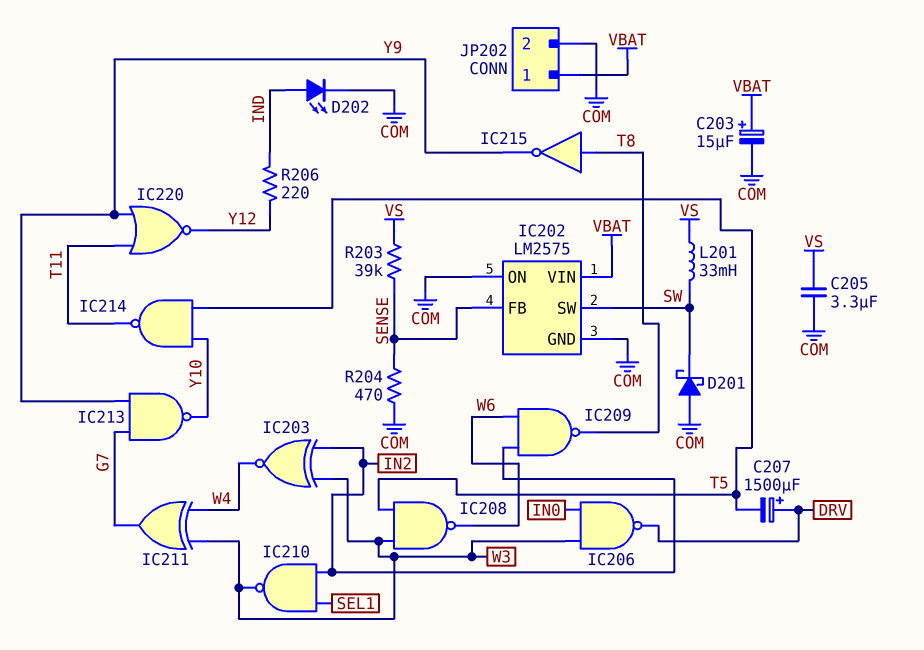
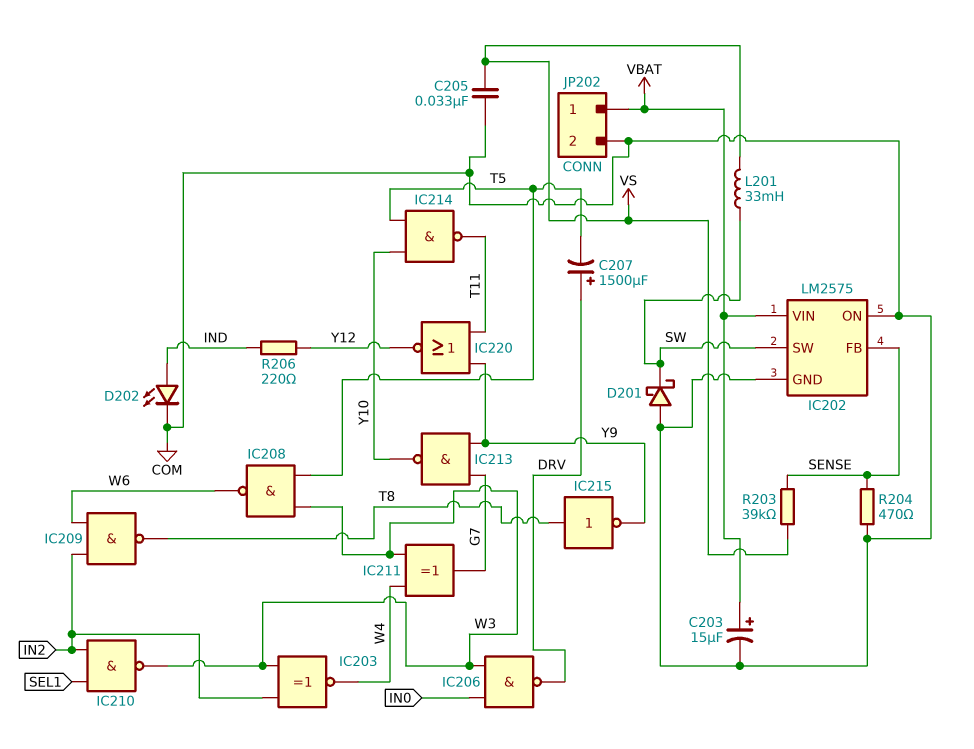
C205: 3.3uF (COM, VS) -> 33nF (COM, VS)

